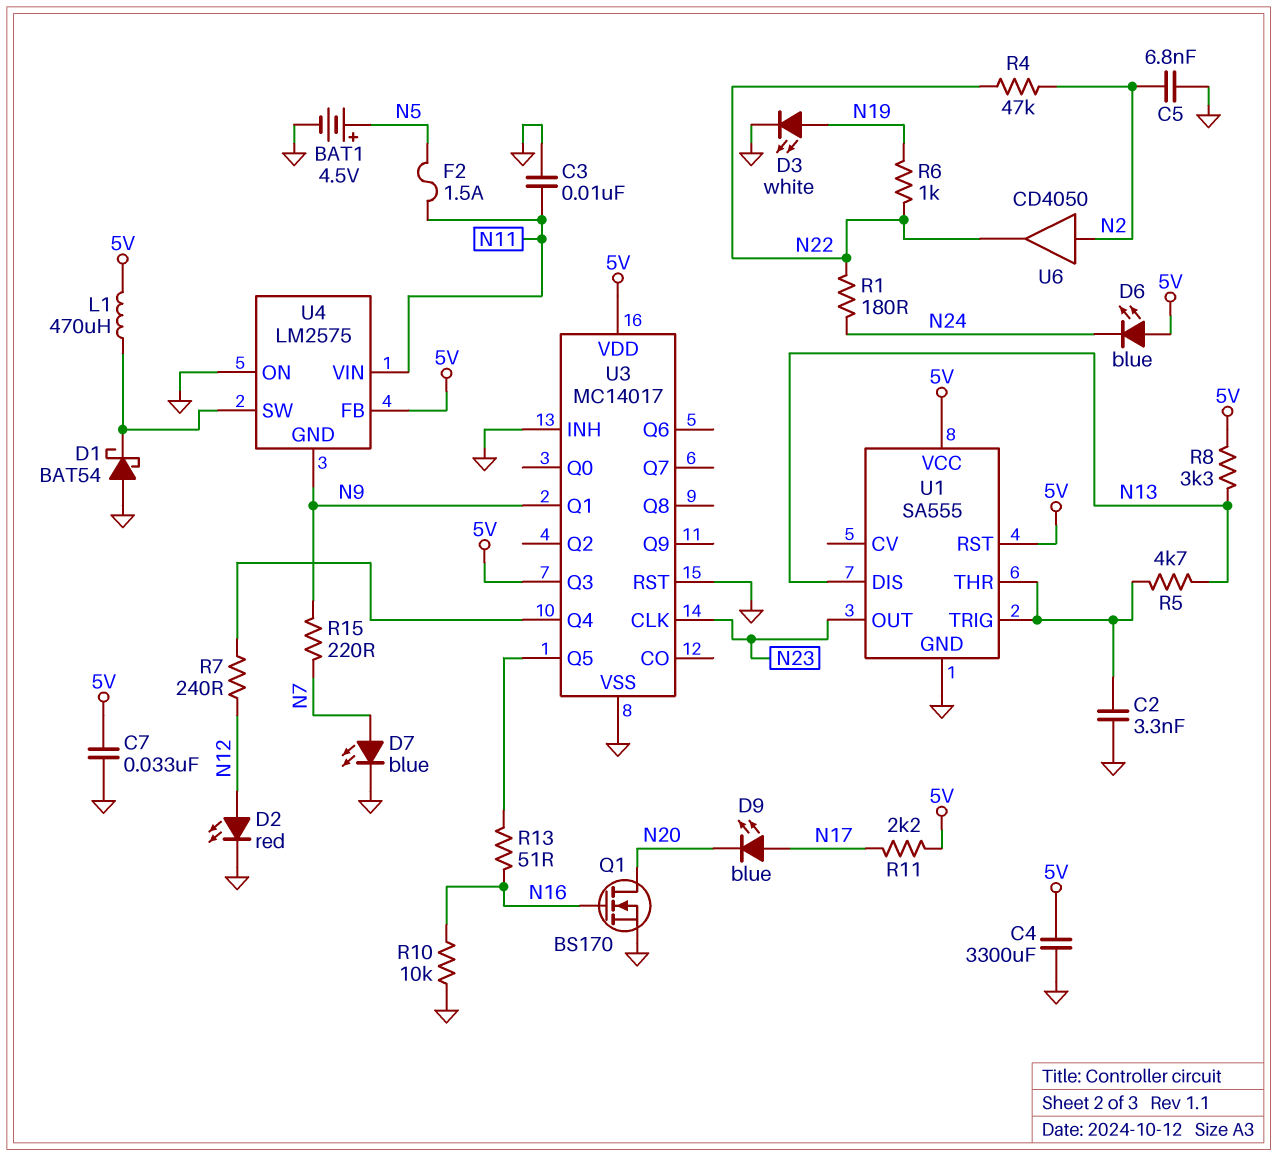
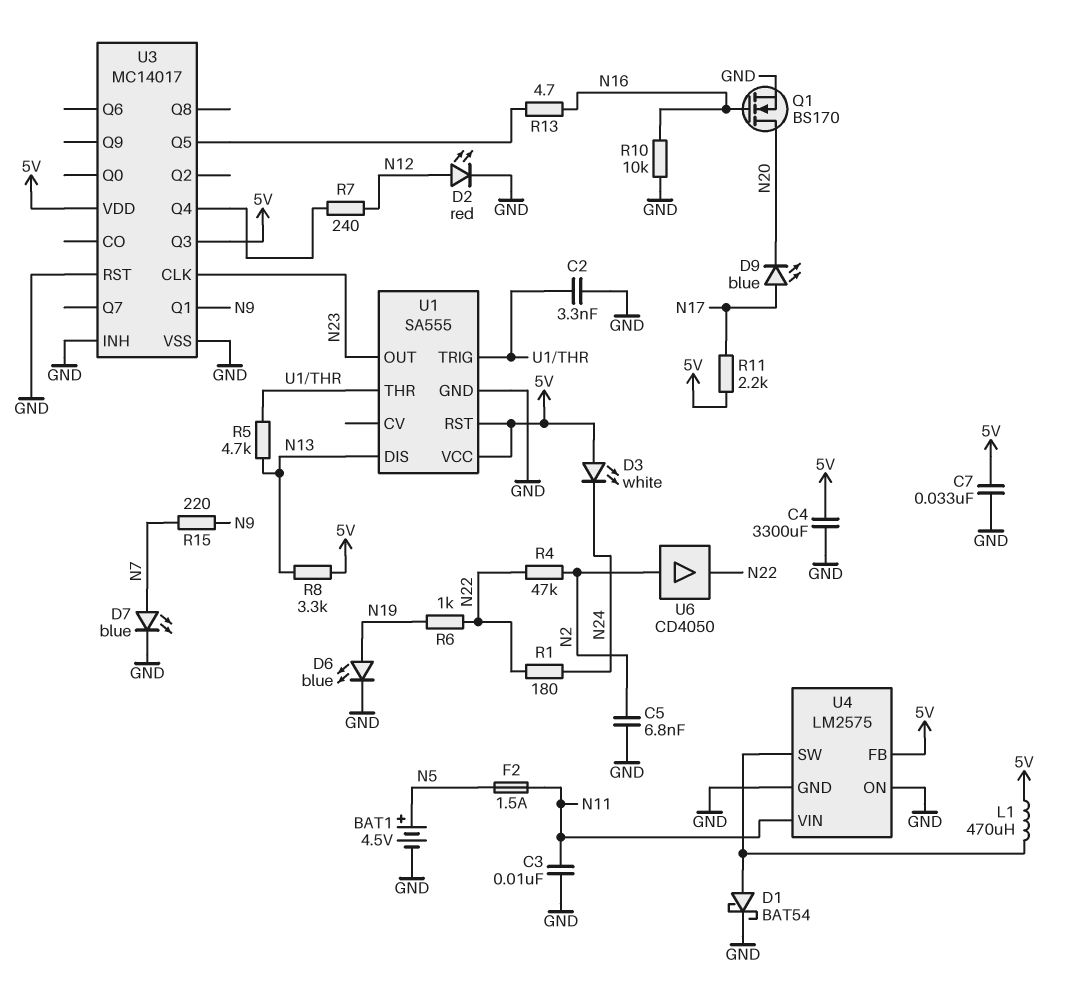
D1: schottky BAT54 (A GND, K U4/SW) -> schottky BAT54 (A U4/SW, K GND)
D3: LED white (A N19, K GND) -> LED white (A 5V, K N24)
D6: LED blue (A 5V, K N24) -> LED blue (A N19, K GND)
R13: 51 (N16, U3/Q5) -> 4.7 (N16, U3/Q5)
U4 pin GND: N9 -> GND

